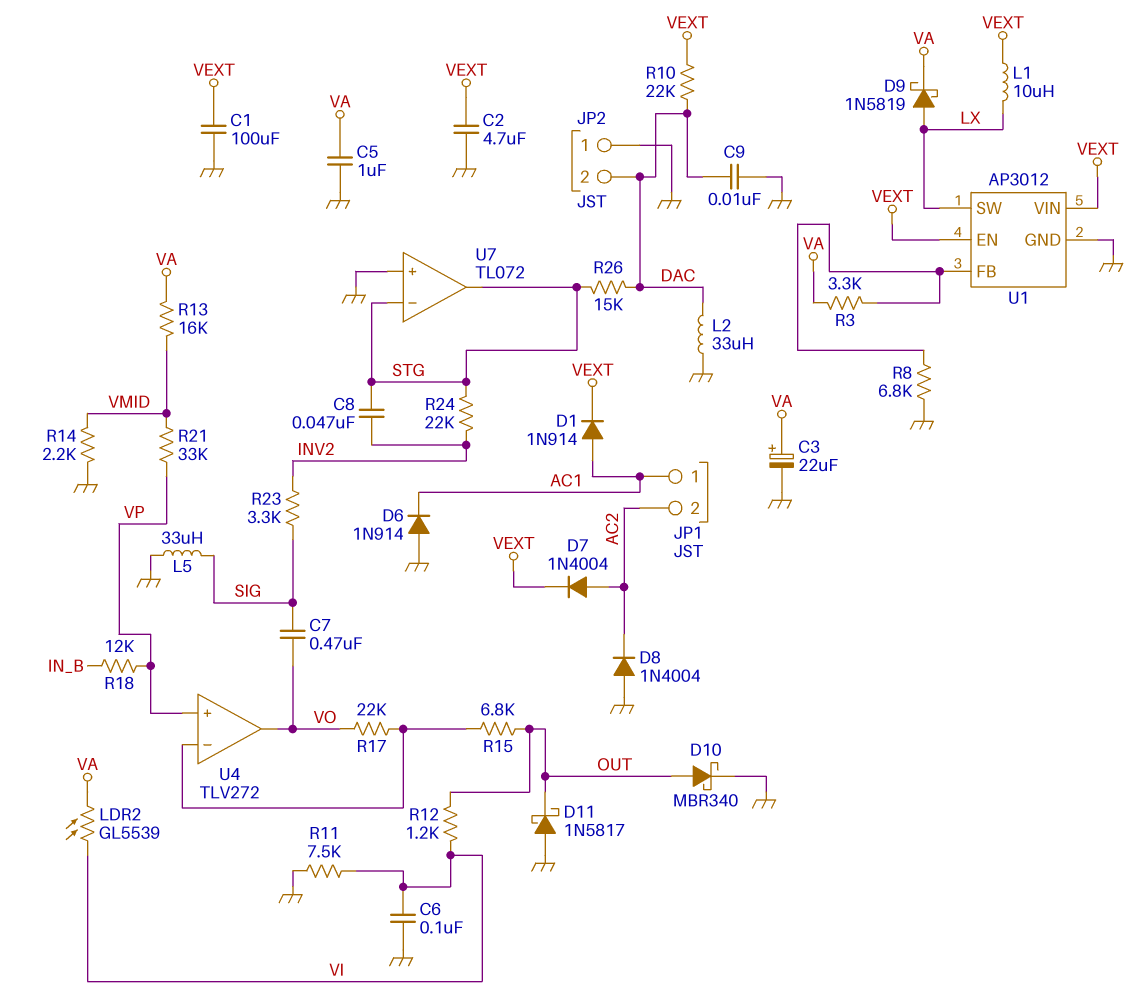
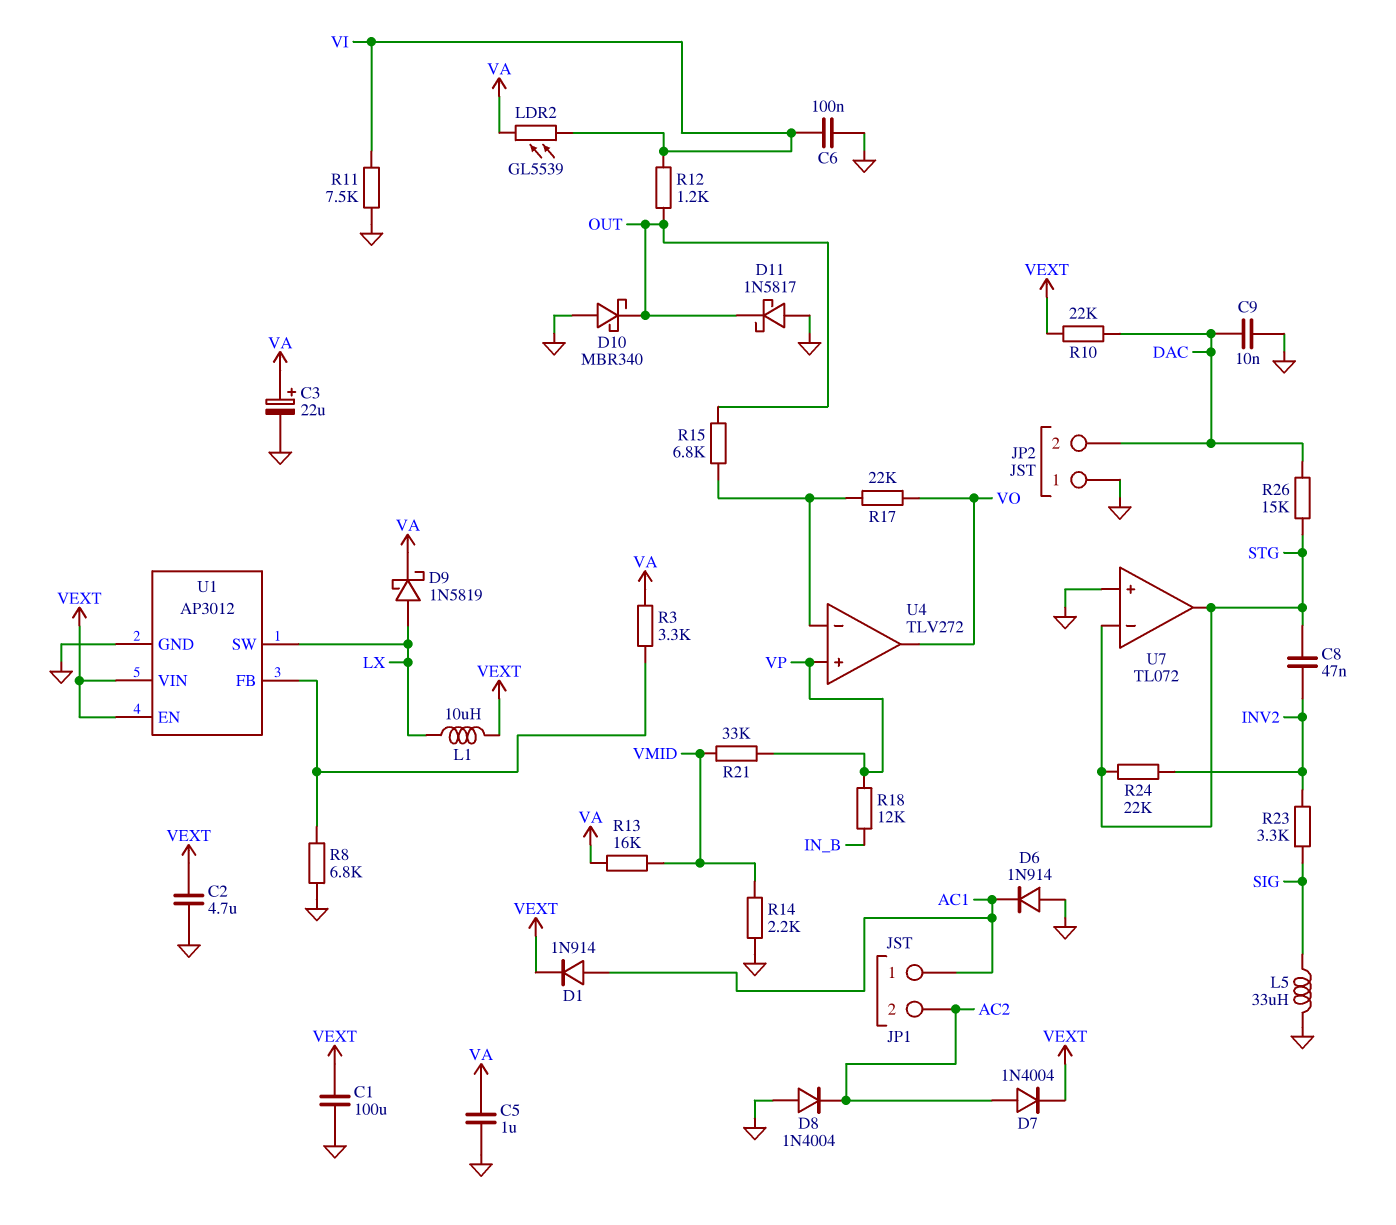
C7: 470nF (SIG, VO) -> none
D10: schottky MBR340 (A OUT, K GND) -> schottky MBR340 (A GND, K OUT)
L2: 33uH (DAC, GND) -> none

